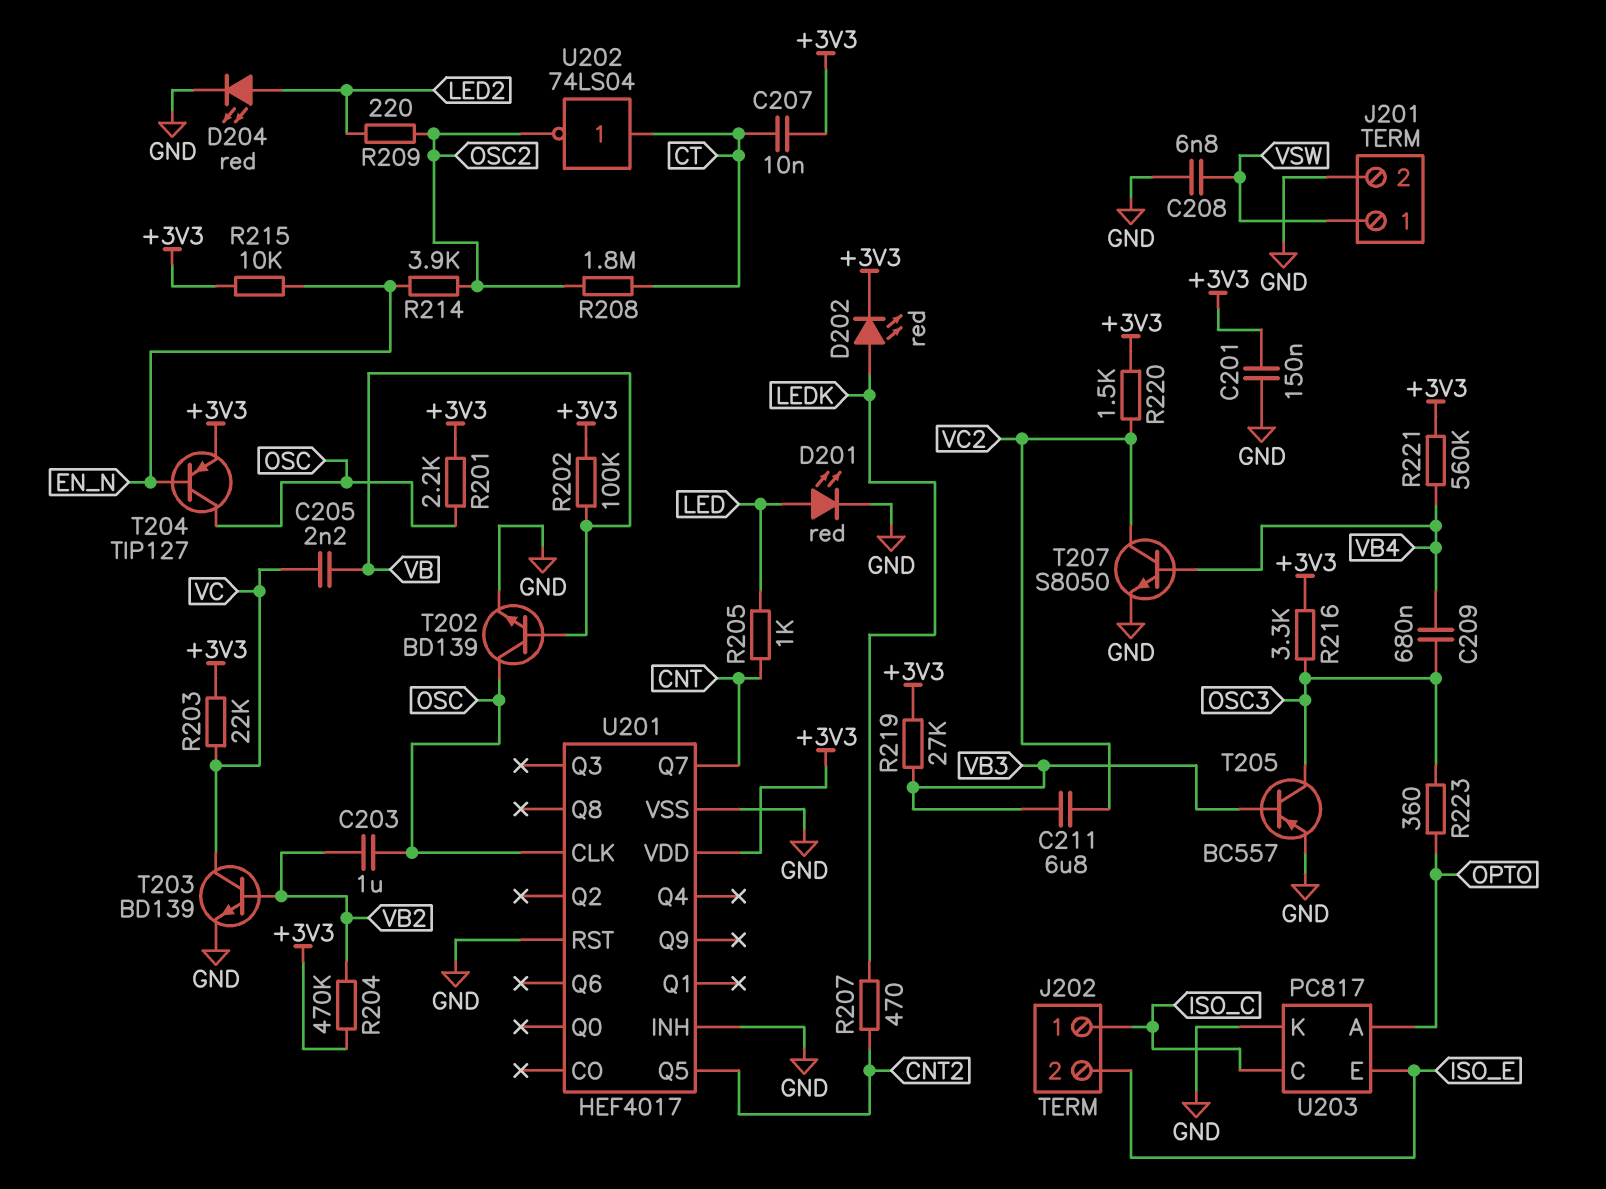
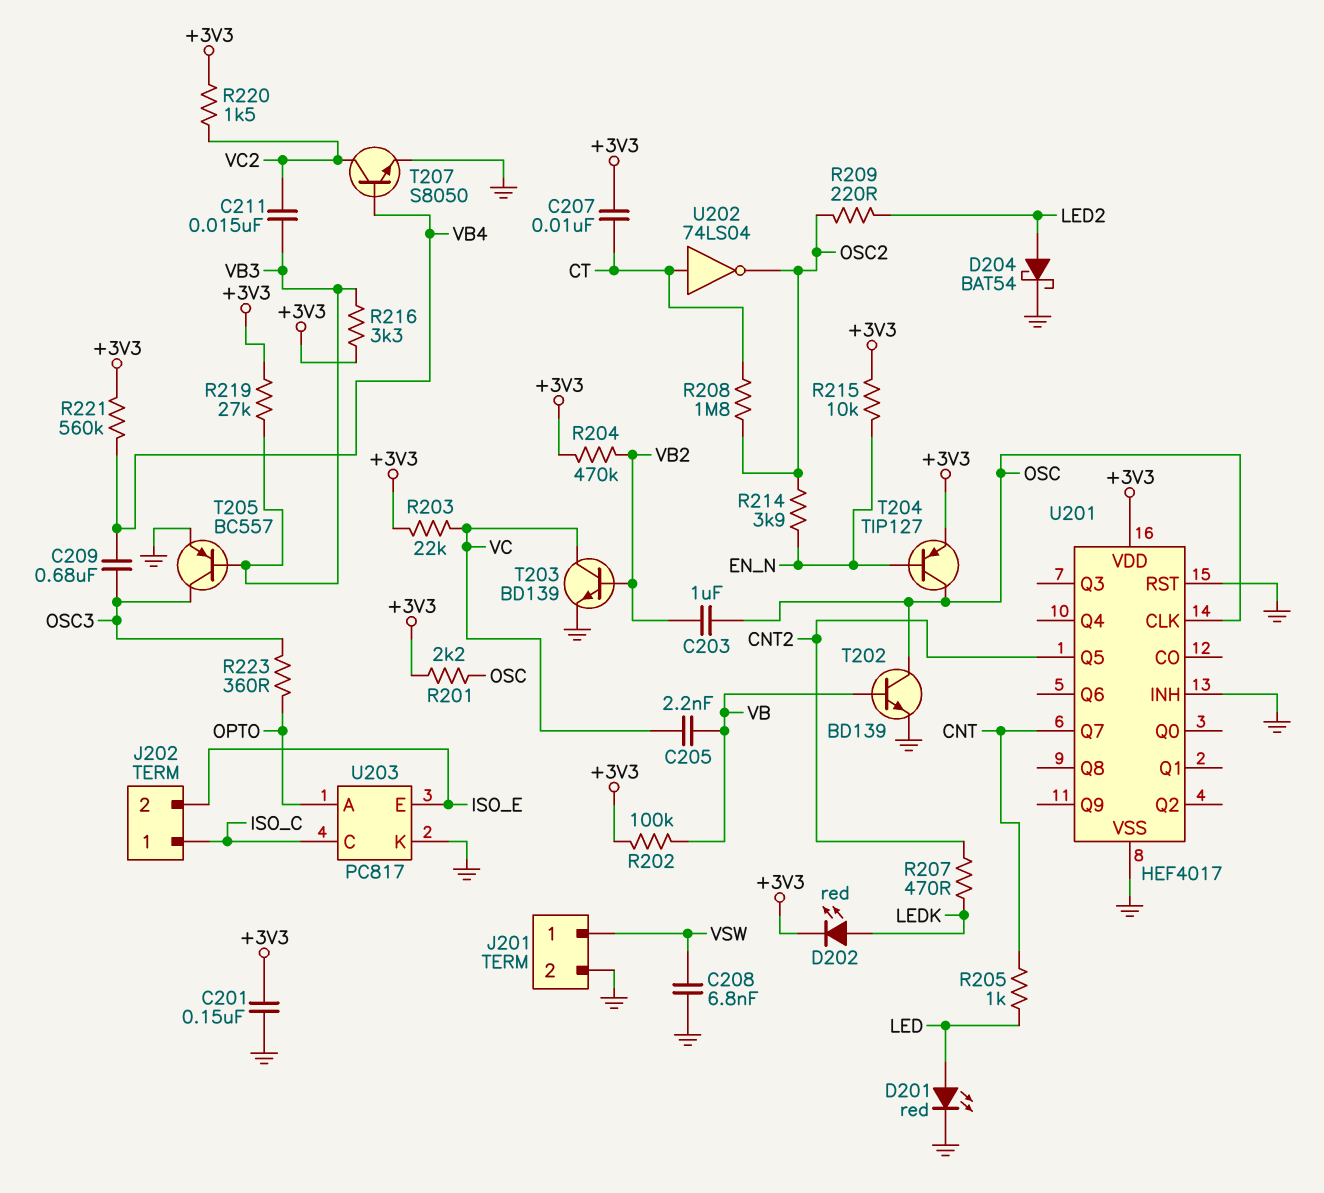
C211: 6.8uF (VB3, VC2) -> 15nF (VB3, VC2)
D204: LED red (A LED2, K GND) -> schottky BAT54 (A LED2, K GND)
R216: 3.3k (+3V3, OSC3) -> 3.3k (+3V3, VB3)

